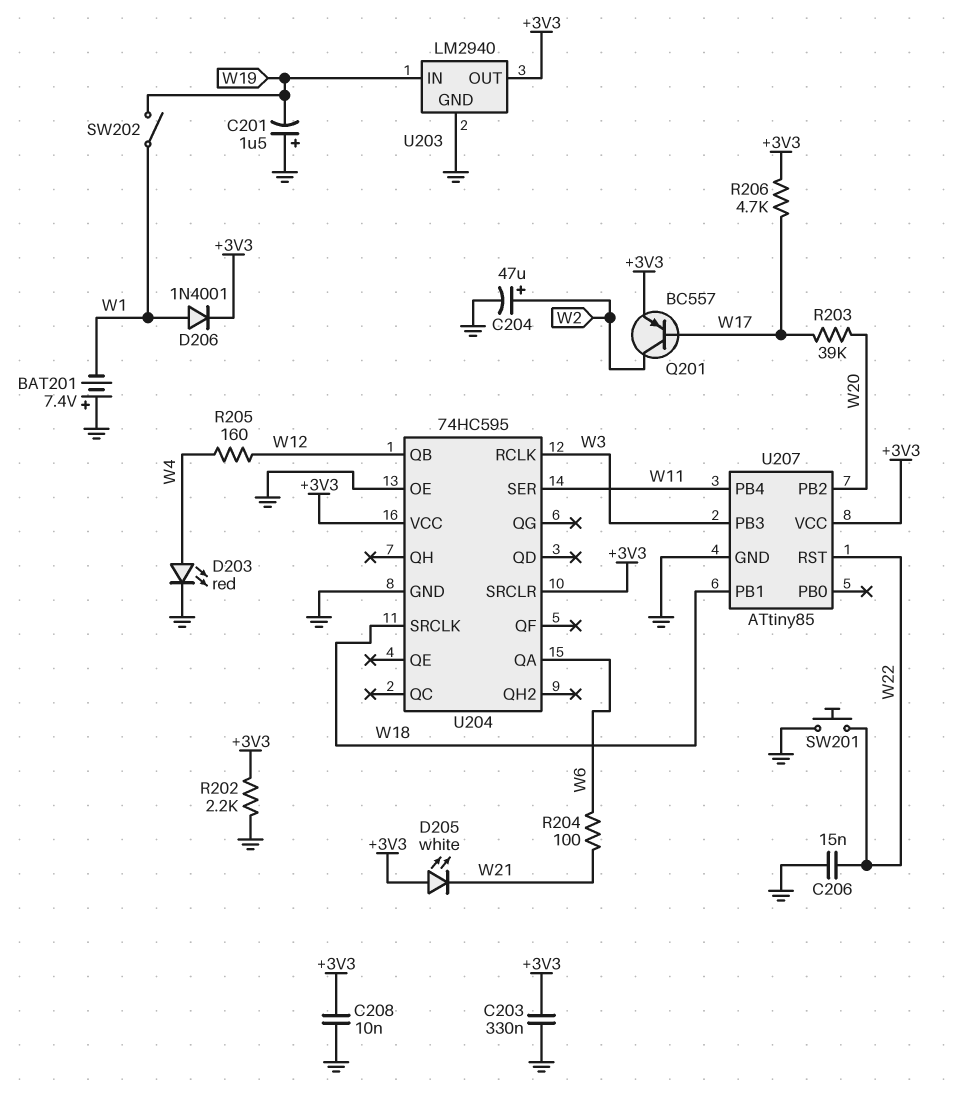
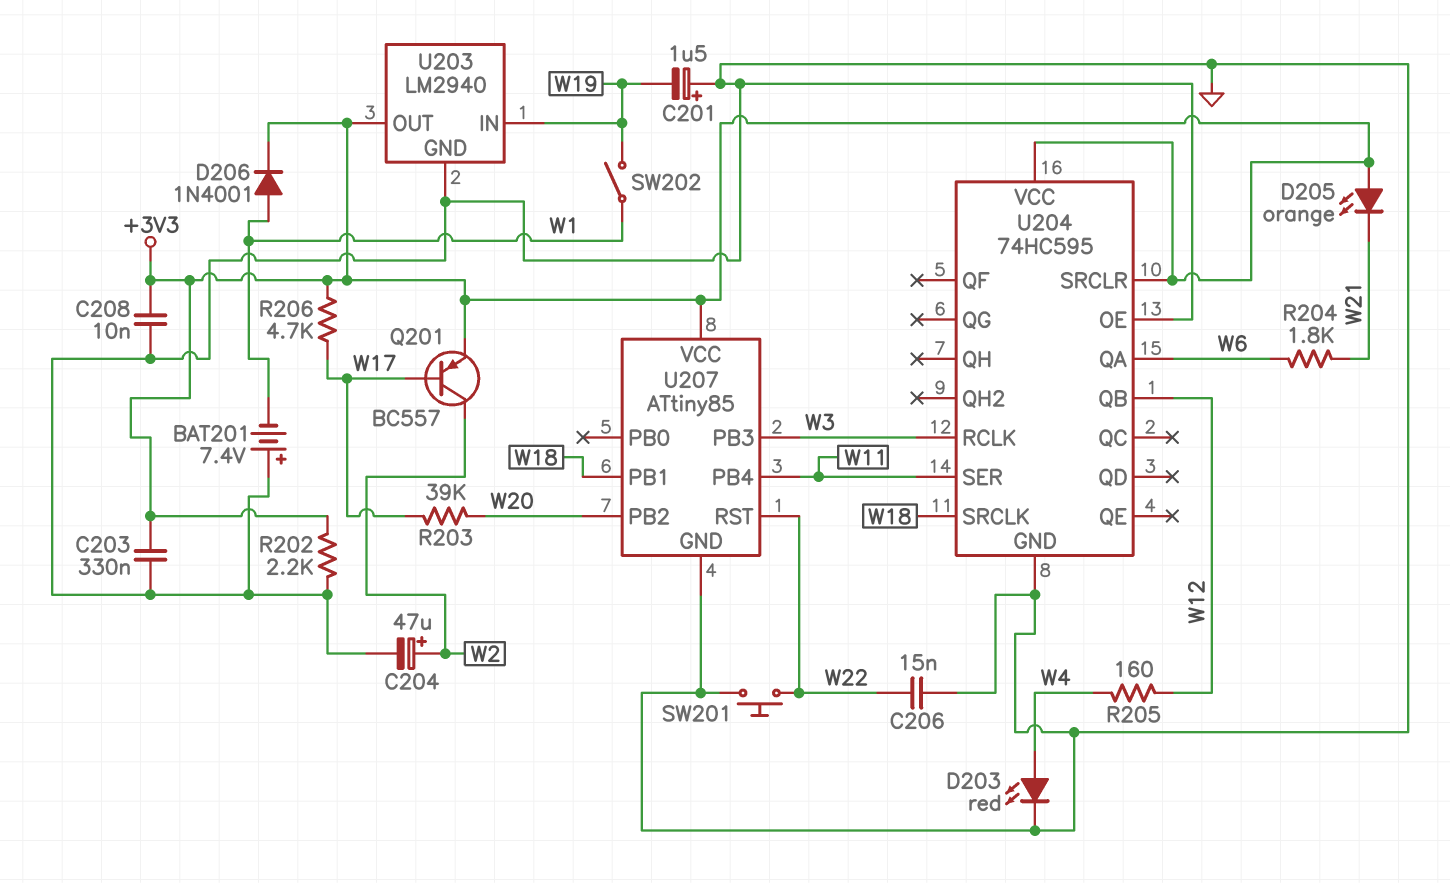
D205: LED white (A +3V3, K W21) -> LED orange (A +3V3, K W21)
R204: 100 (W6, W21) -> 1.8k (W6, W21)

